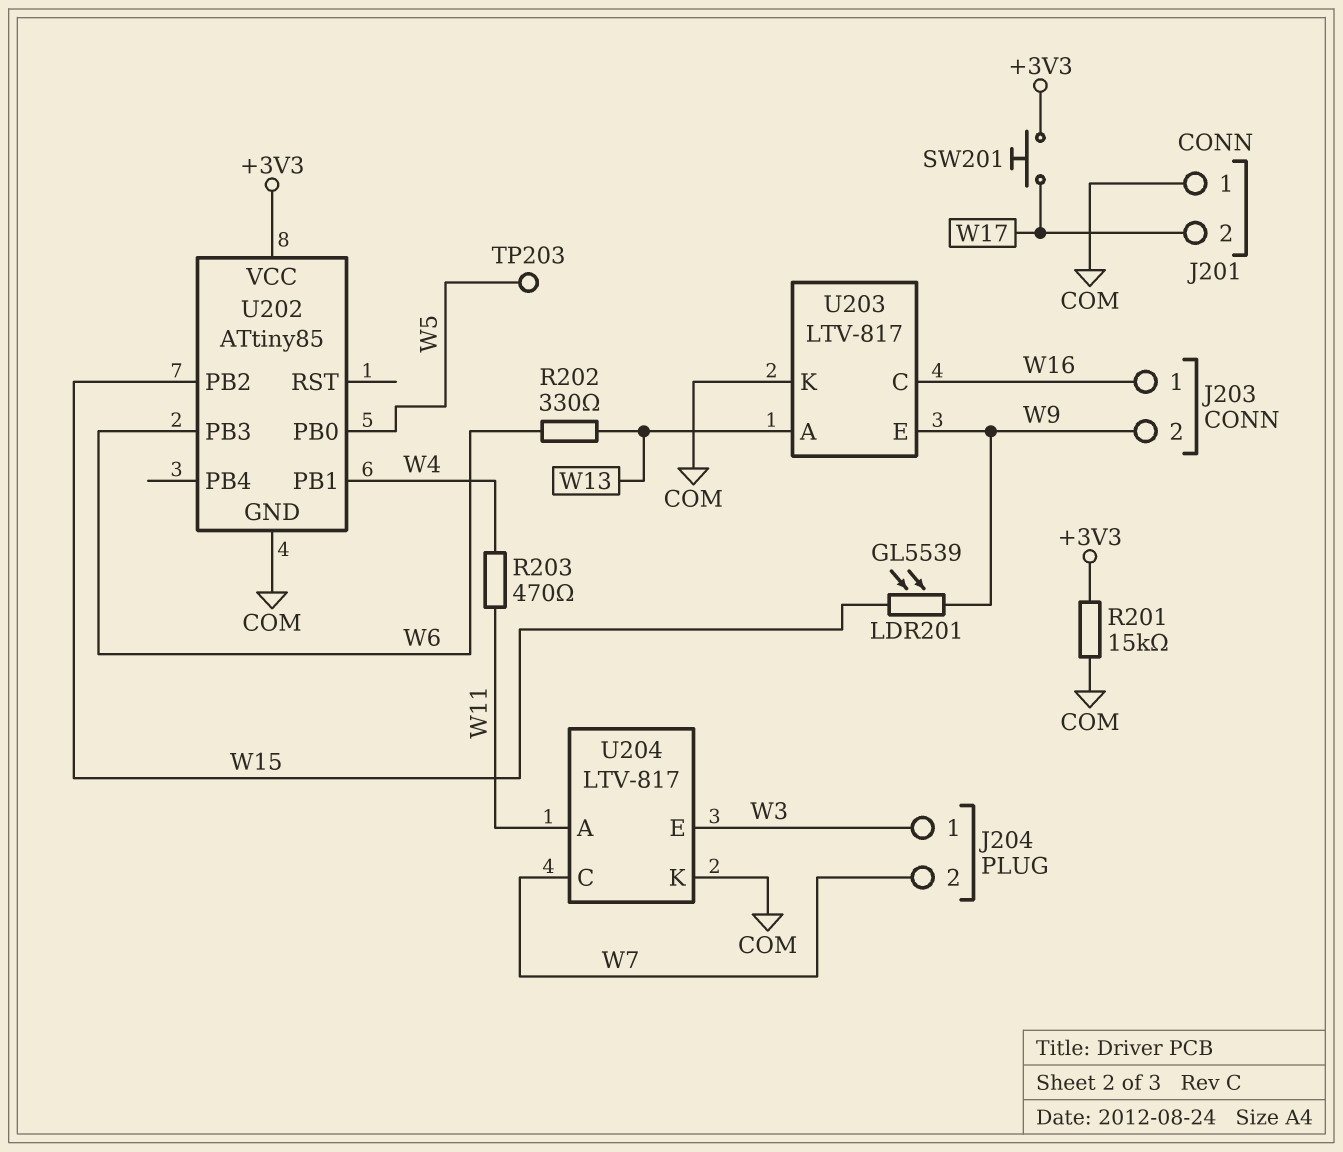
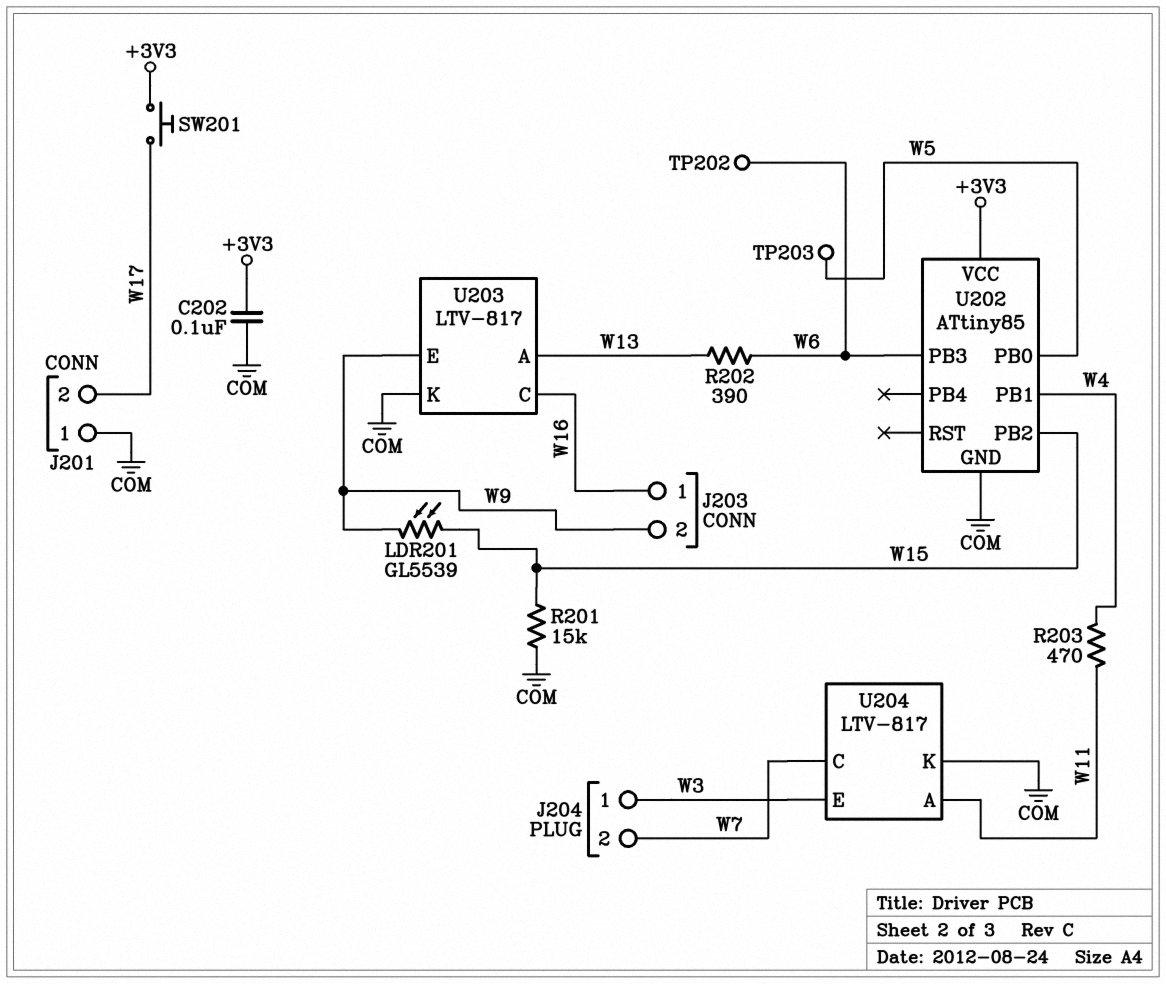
C202: none -> 100nF (+3V3, COM)
R201: 15k (+3V3, COM) -> 15k (COM, W15)
R202: 330 (W6, W13) -> 390 (W6, W13)
TP202: none -> test point (W6)

